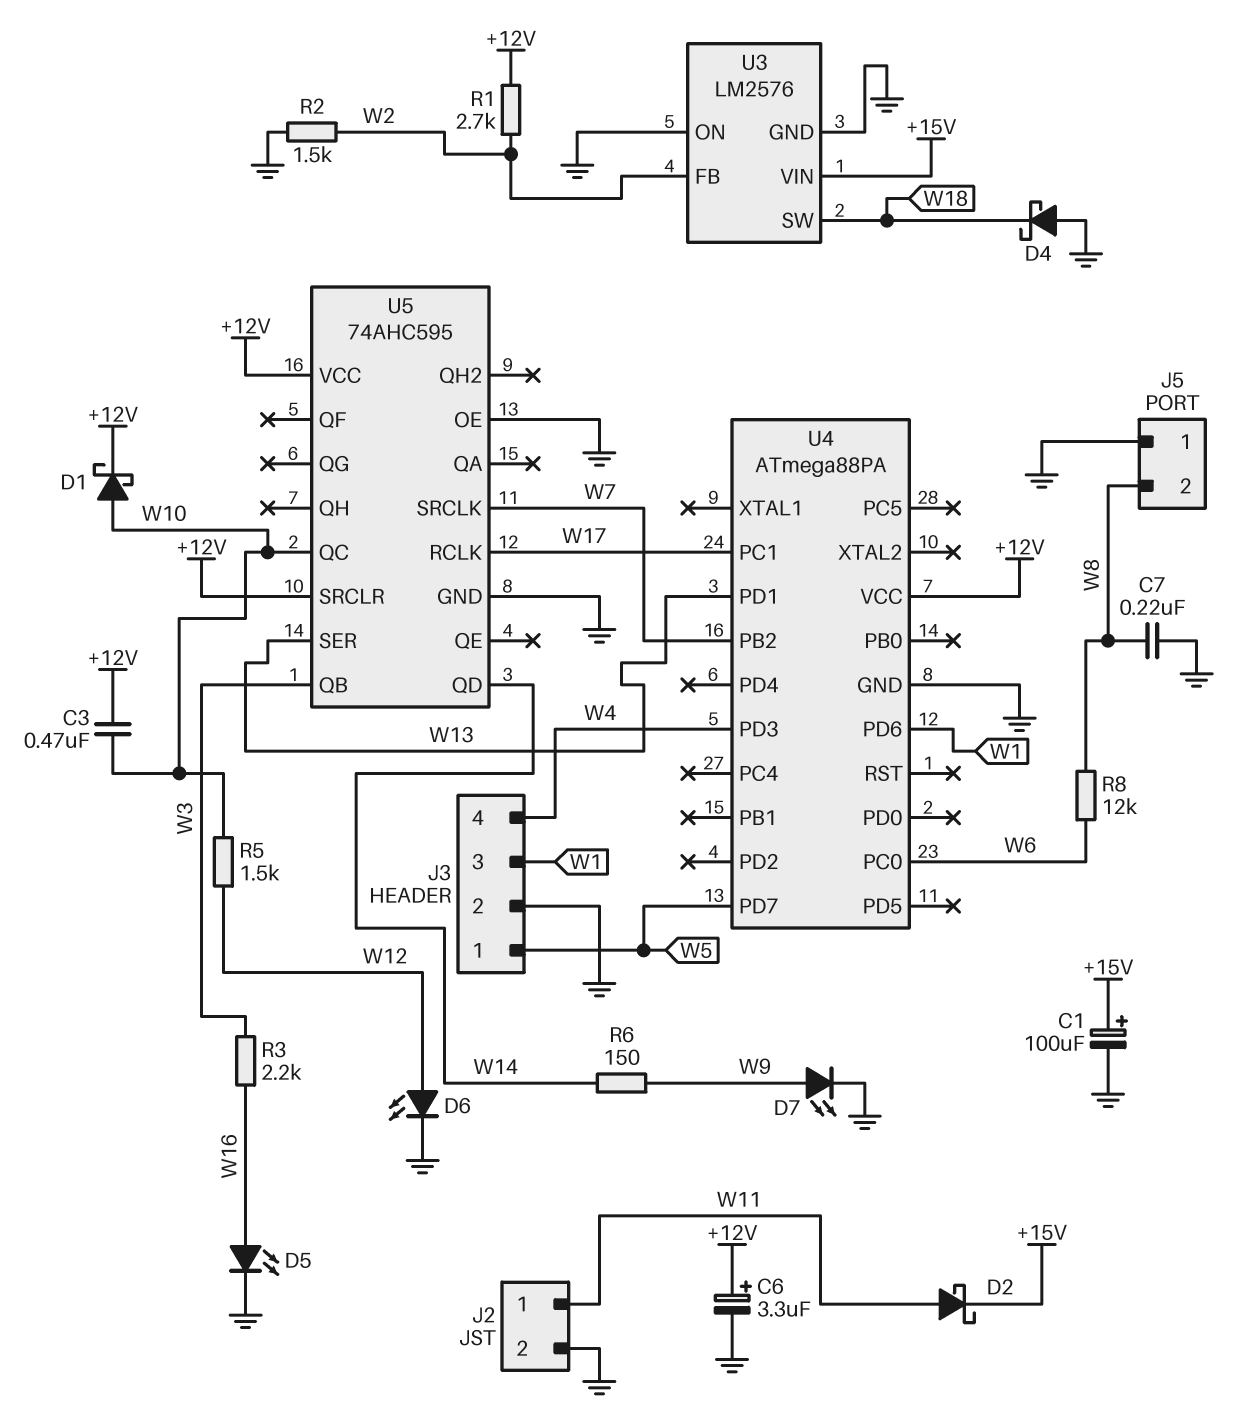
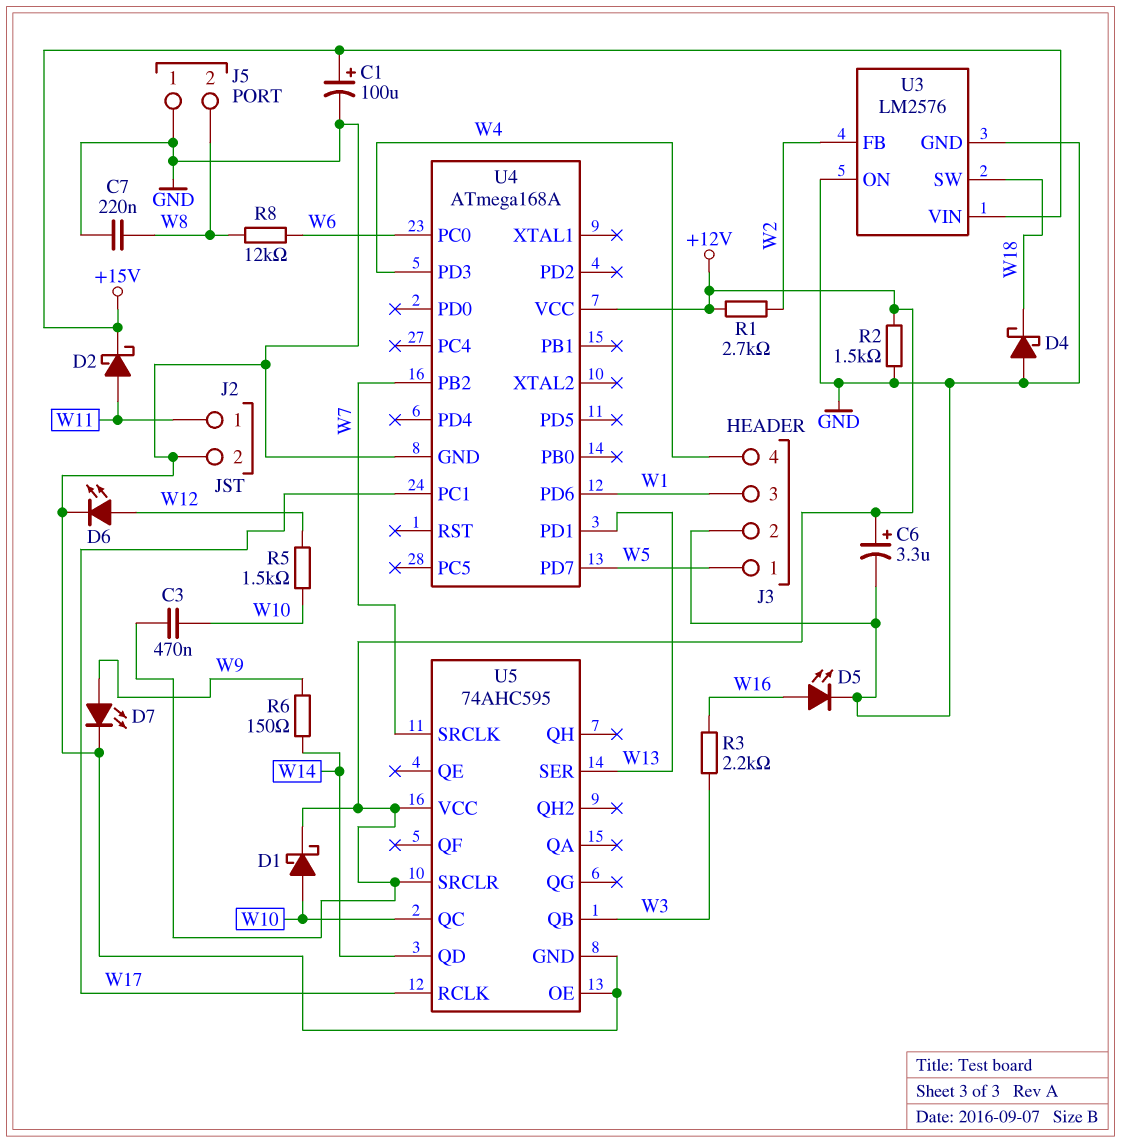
R2: 1.5k (GND, W2) -> 1.5k (+12V, GND)
U4: ATmega88PA -> ATmega168A

